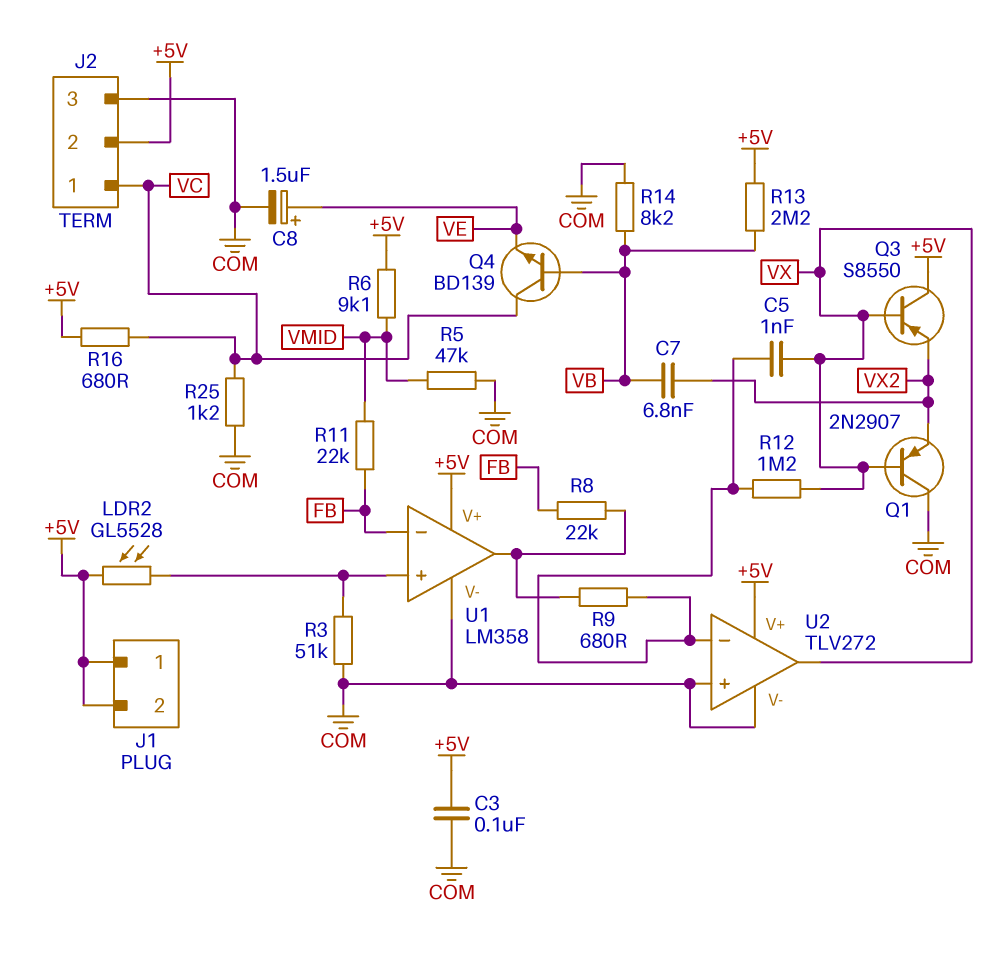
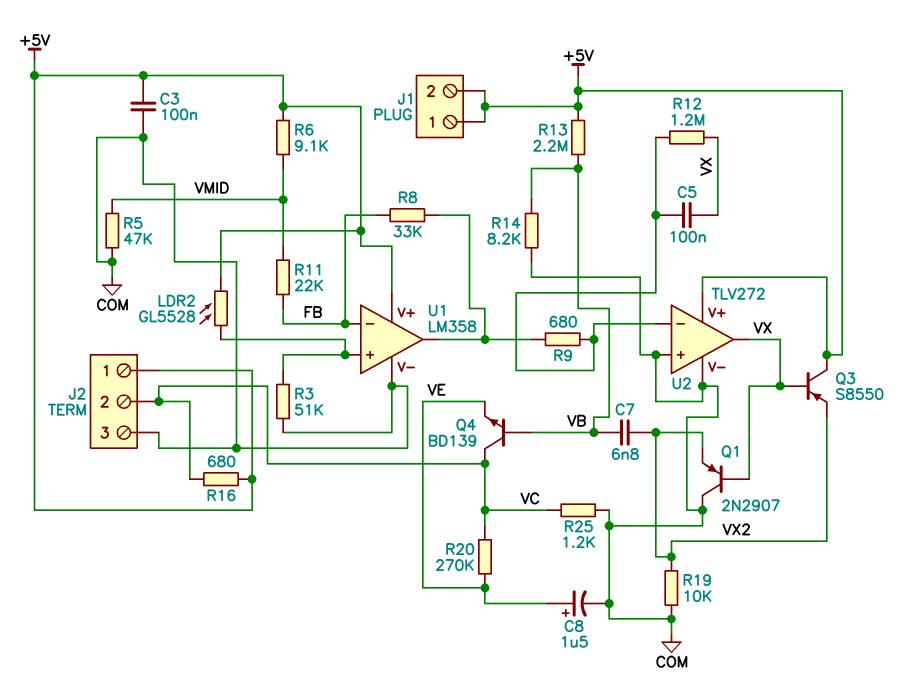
C5: 1nF (U2/in-, VX) -> 100nF (U2/in-, VX)
J2 pin 1: VC -> +5V
J2 pin 2: +5V -> VC
R8: 22k (FB, U1/out) -> 33k (FB, U1/out)
R19: none -> 10k (COM, VX2)
R20: none -> 270k (VC, VE)

